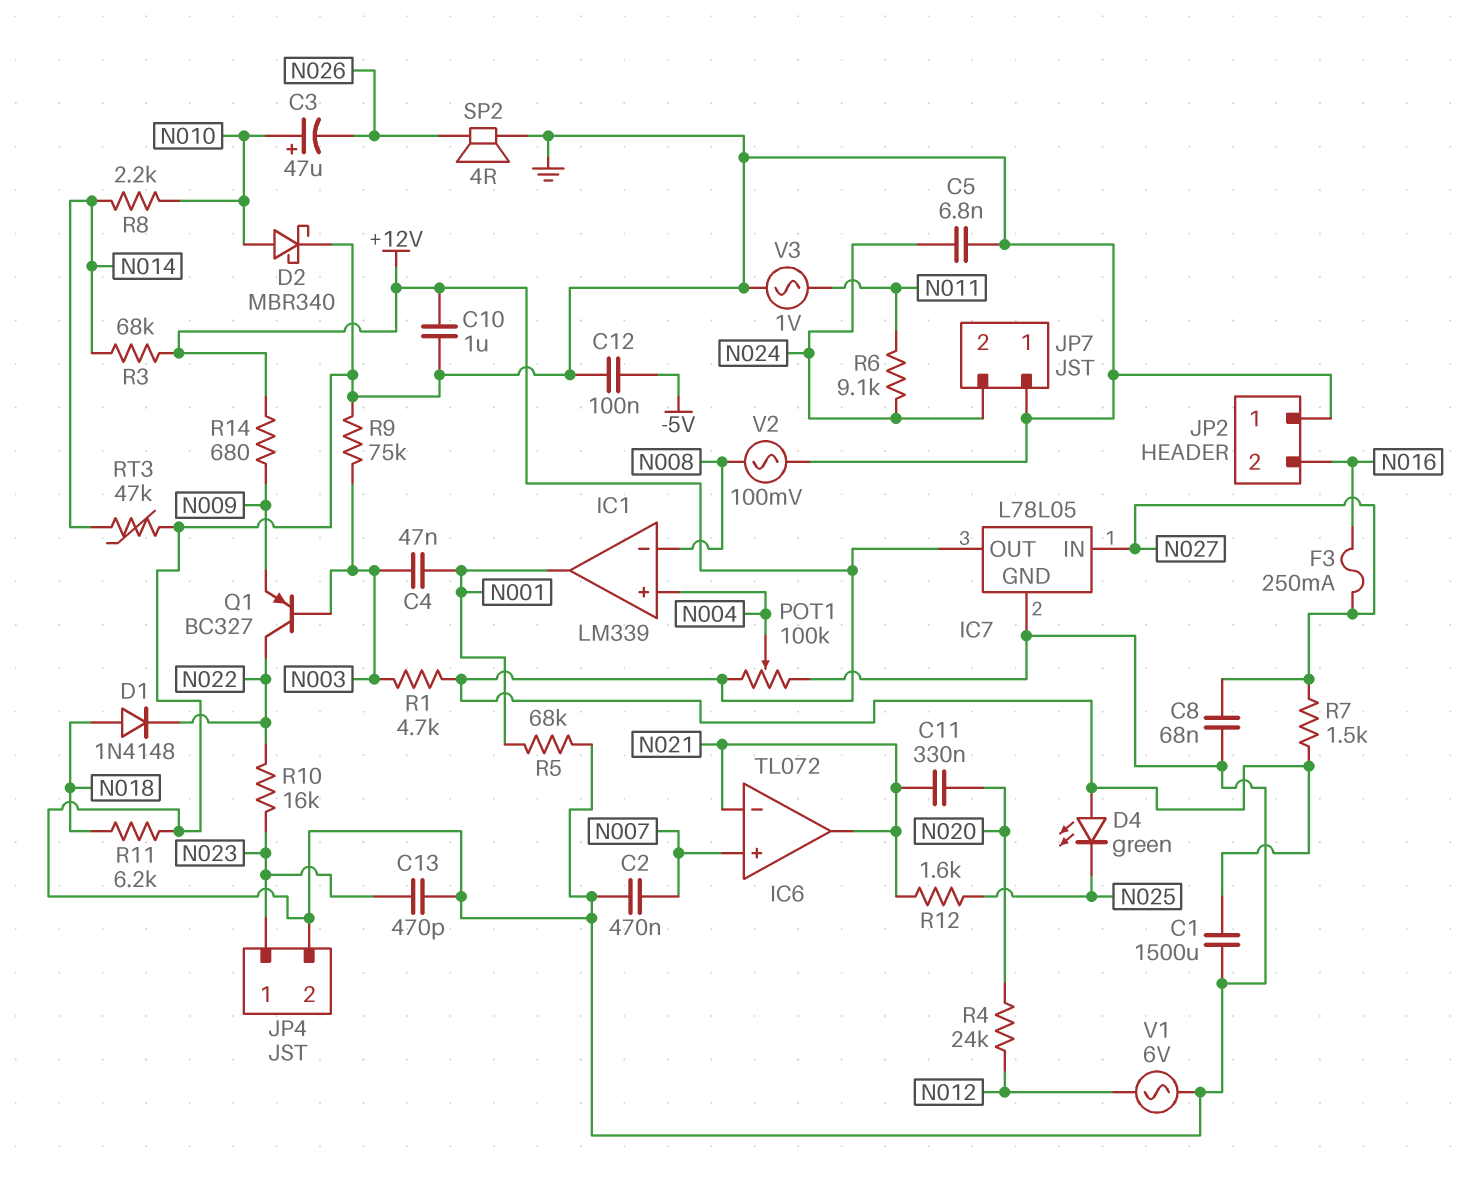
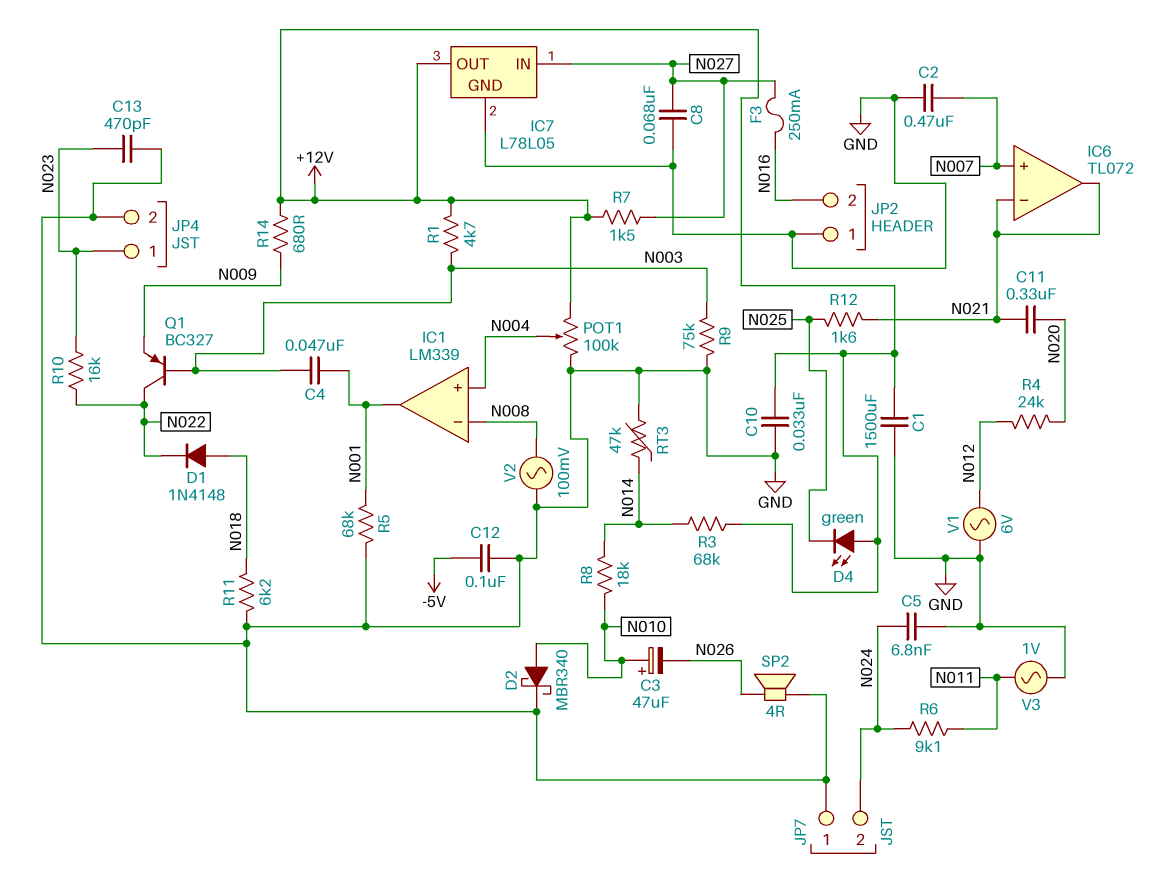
C10: 1uF (+12V, GND) -> 33nF (+12V, GND)
R8: 2.2k (N010, N014) -> 18k (N010, N014)

